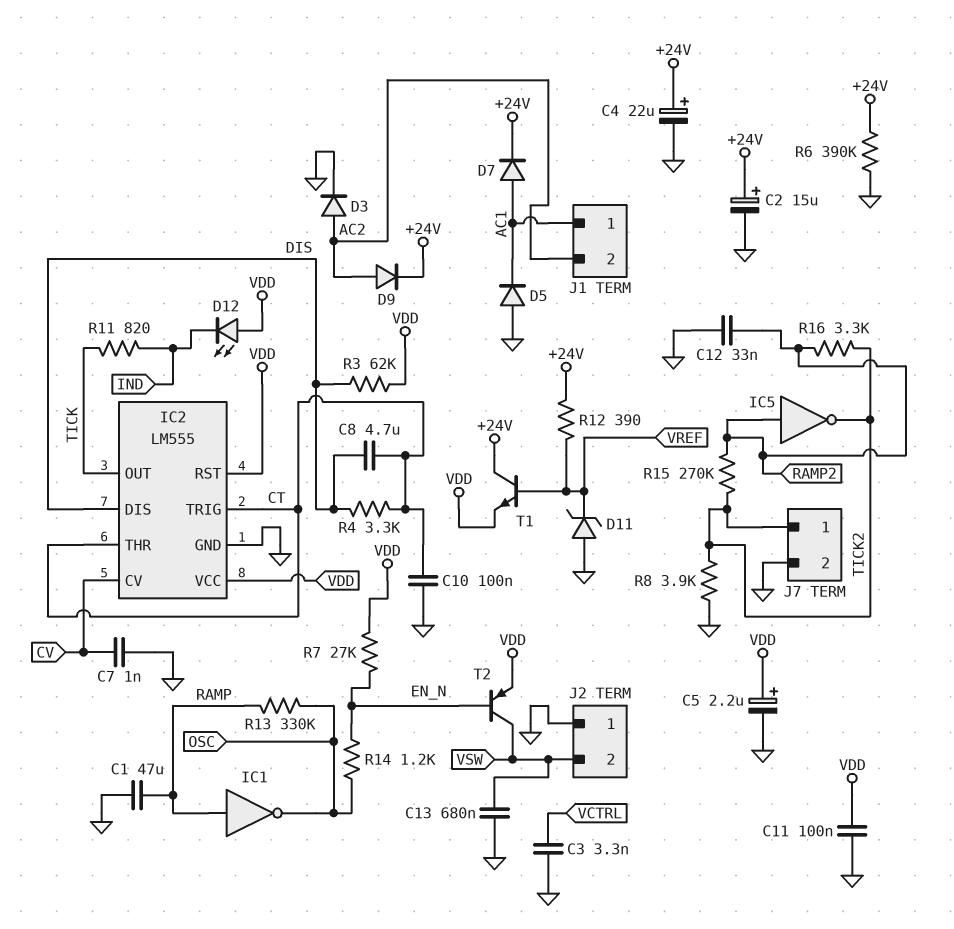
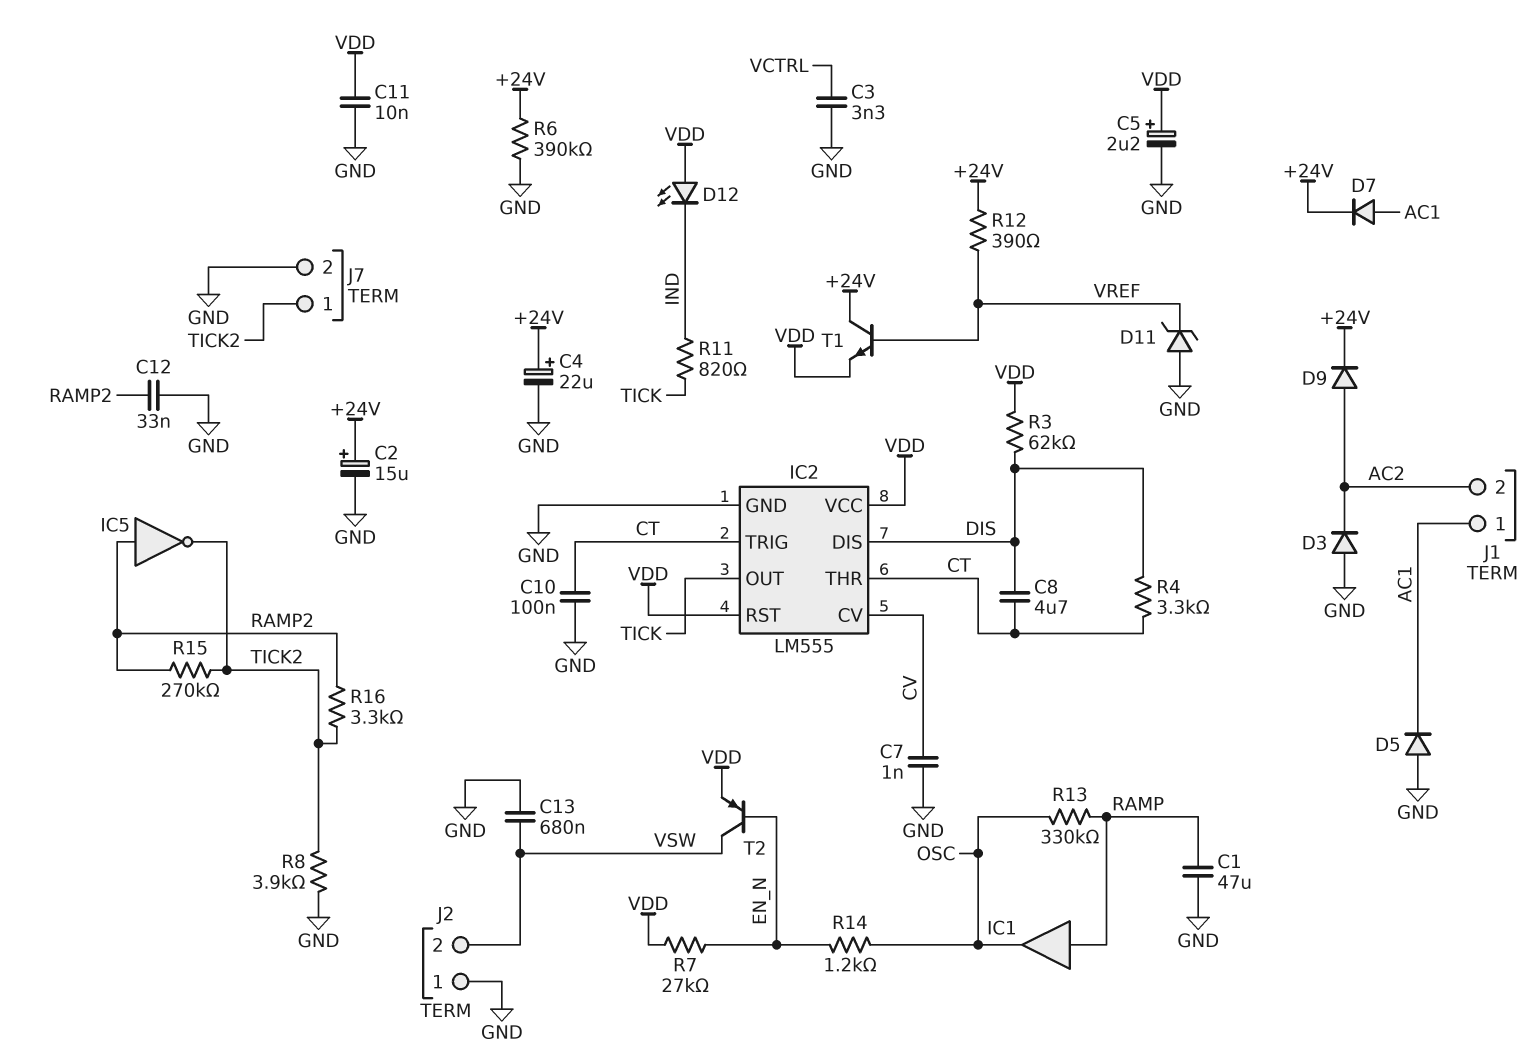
C11: 100nF (GND, VDD) -> 10nF (GND, VDD)
D3: diode (A AC2, K GND) -> diode (A GND, K AC2)
IC1: NOT (in RAMP, out OSC) -> buffer (in RAMP, out OSC)

